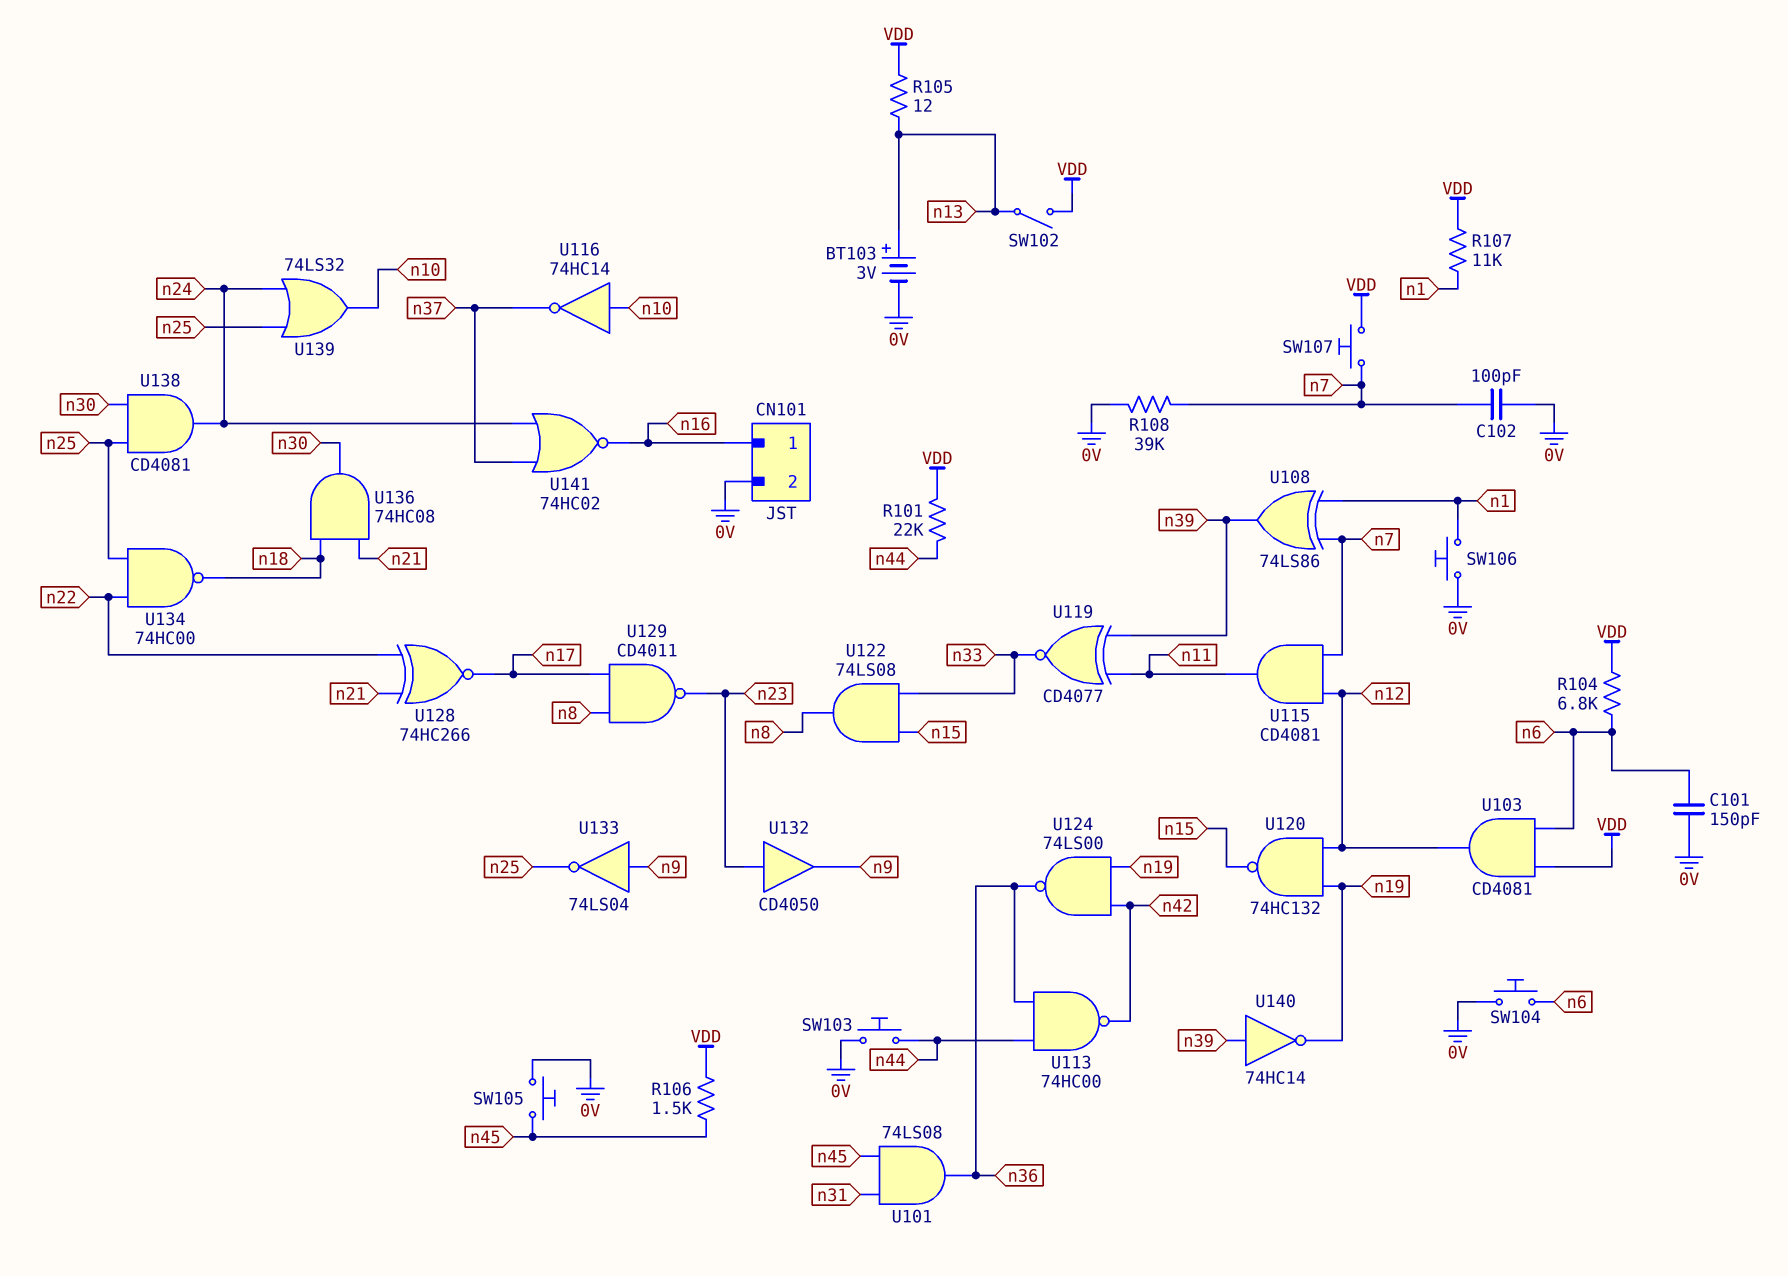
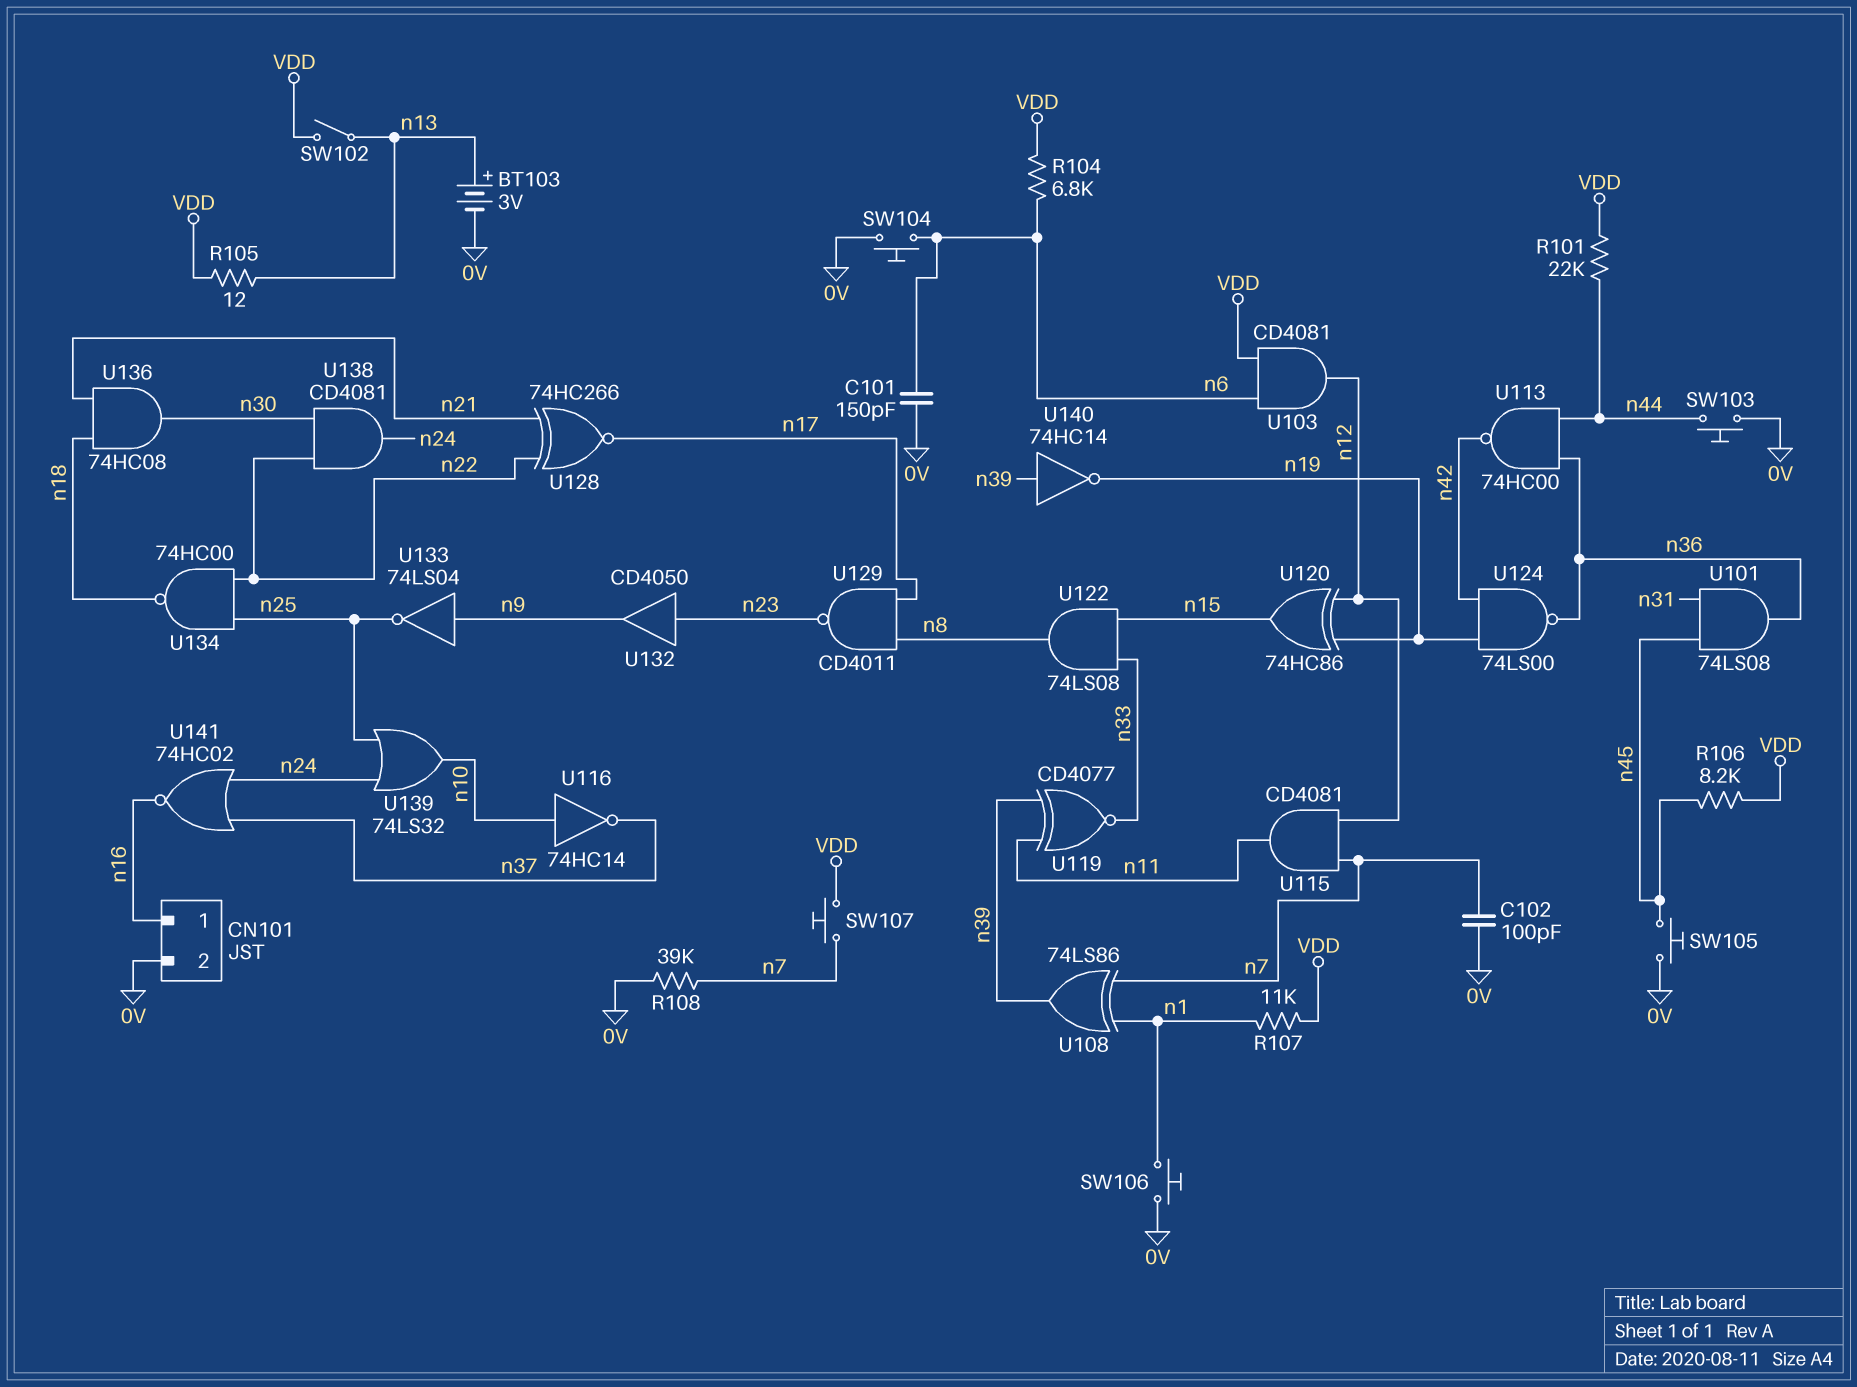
R106: 1.5k (VDD, n45) -> 8.2k (VDD, n45)
U120: NAND 74HC132 (in n12, in n19, out n15) -> XOR 74HC86 (in n12, in n19, out n15)
U138: AND CD4081 (in n25, in n30, out n24) -> AND CD4081 (in n22, in n30, out n24)

